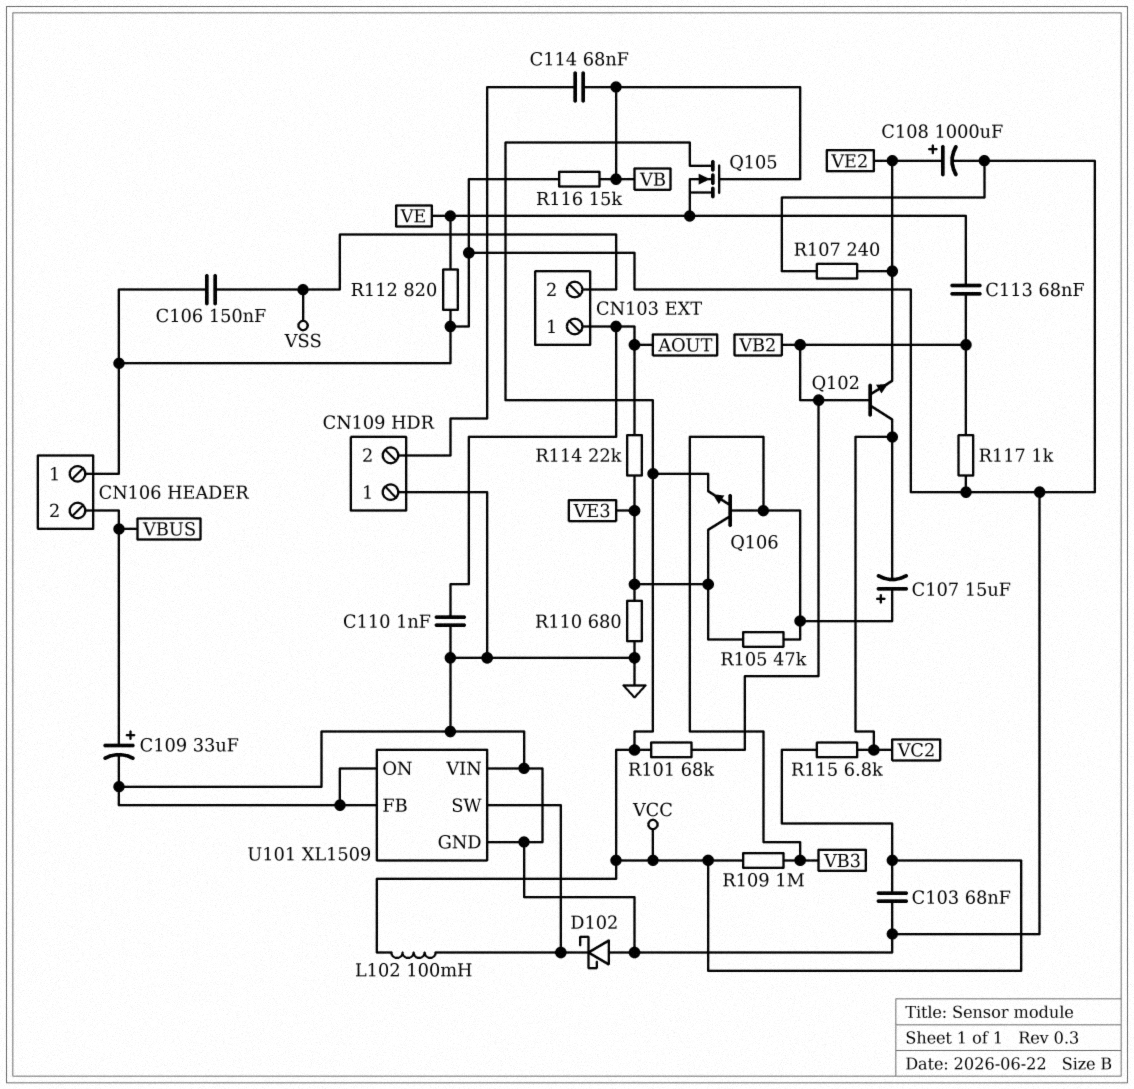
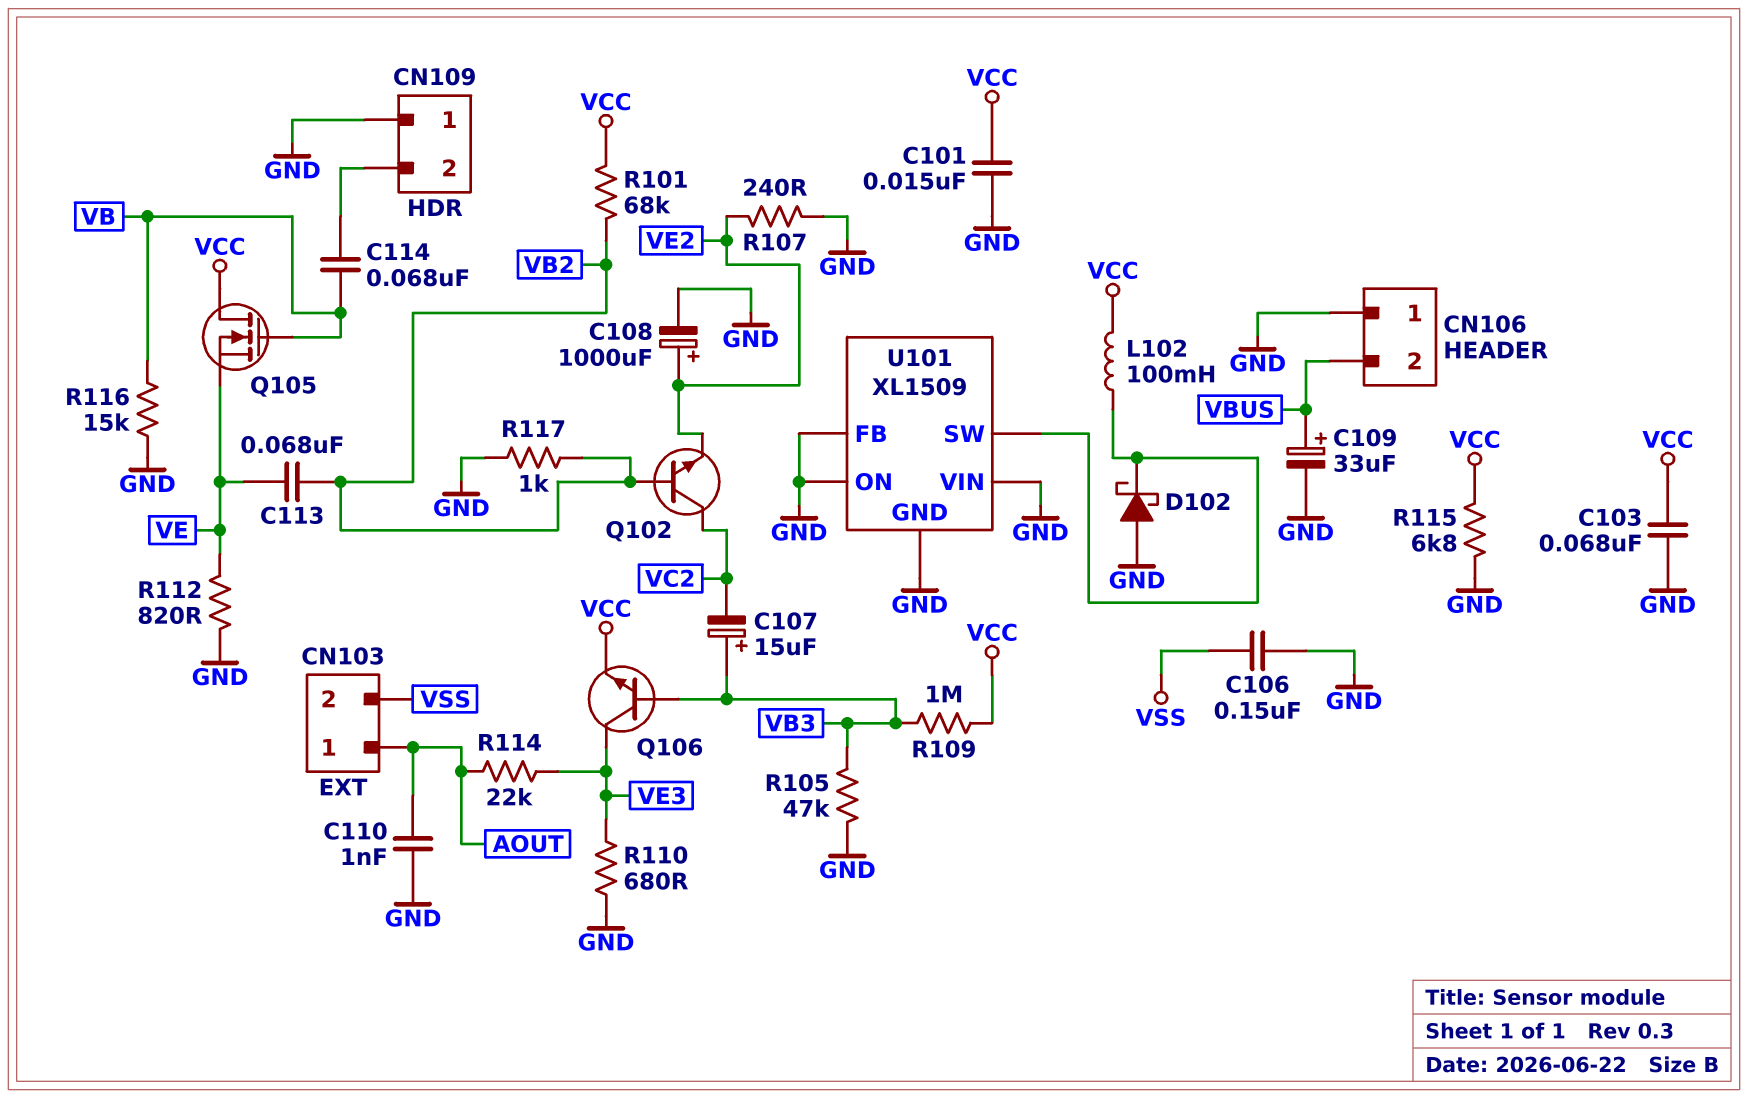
C101: none -> 15nF (GND, VCC)
R105: 47k (VB3, VE3) -> 47k (GND, VB3)
R115: 6.8k (VC2, VCC) -> 6.8k (GND, VCC)

